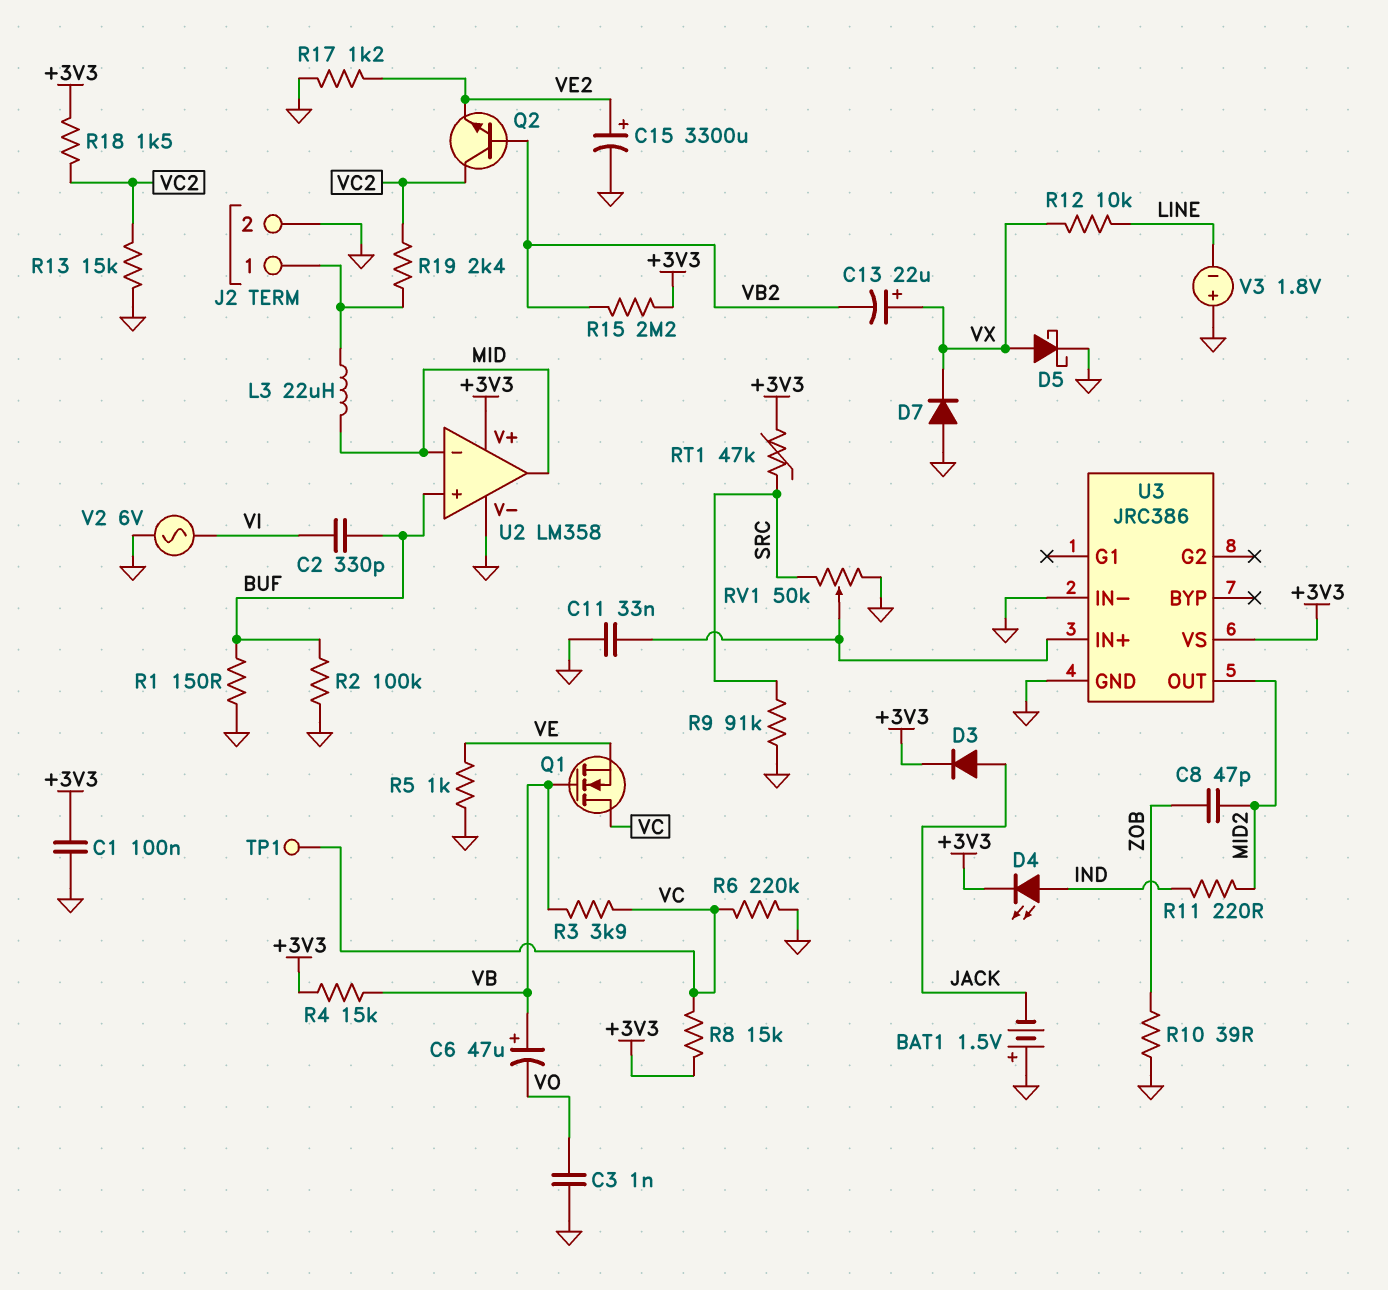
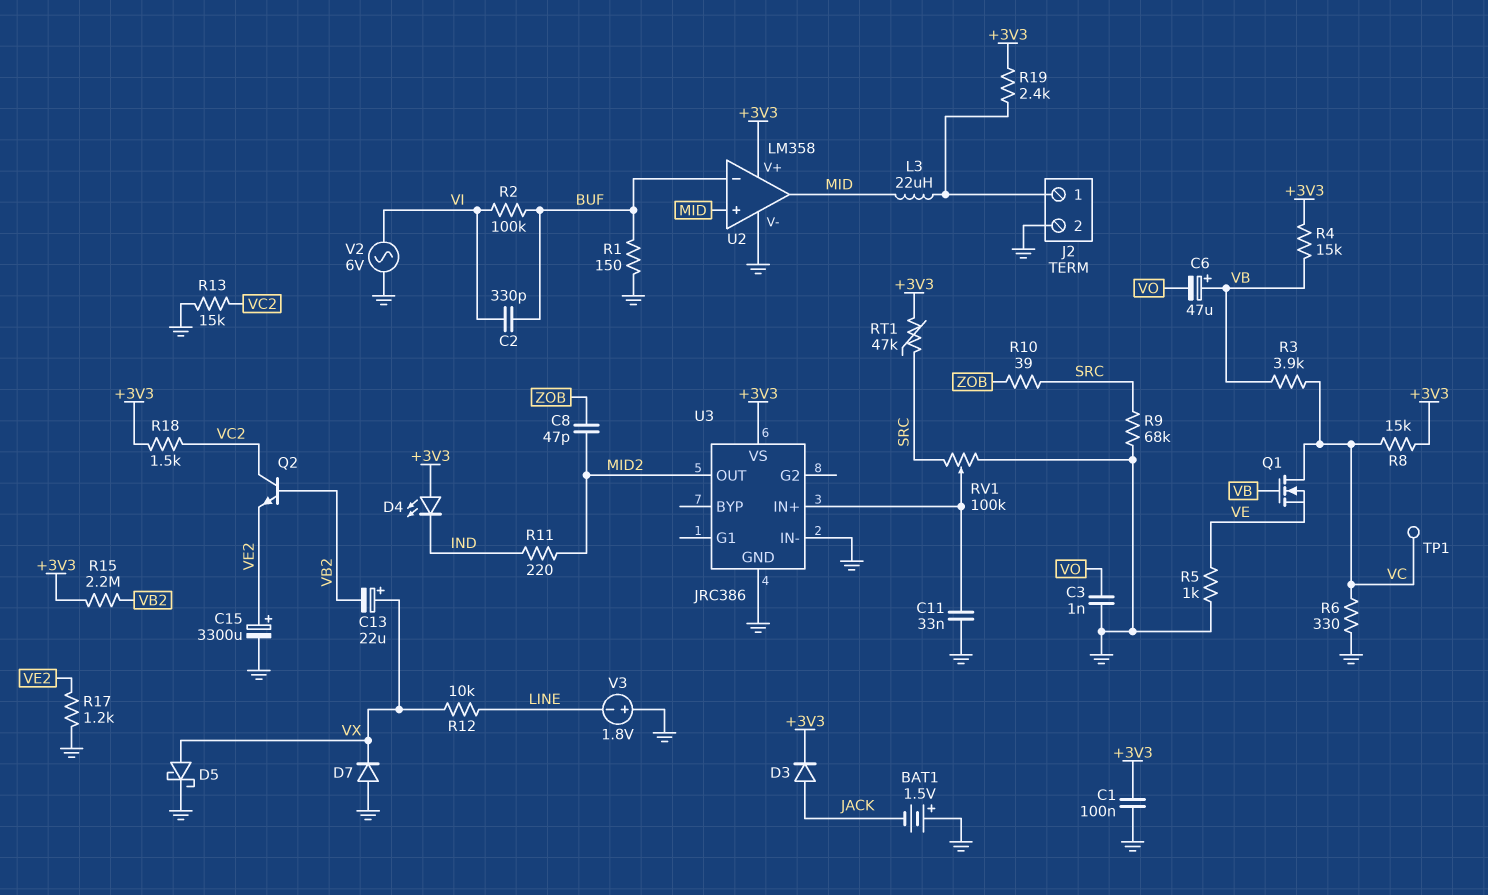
D4: LED (A IND, K +3V3) -> LED (A +3V3, K IND)
R2: 100k (BUF, GND) -> 100k (BUF, VI)
R6: 220k (GND, VC) -> 330 (GND, VC)
R9: 91k (GND, SRC) -> 68k (GND, SRC)
R10: 39 (GND, ZOB) -> 39 (SRC, ZOB)
R19: 2.4k (J2/1, VC2) -> 2.4k (+3V3, J2/1)
RV1: 50k (GND, SRC, wiper U3/IN+) -> 100k (GND, SRC, wiper U3/IN+)
U2 pin in+: BUF -> MID
U2 pin in-: MID -> BUF

